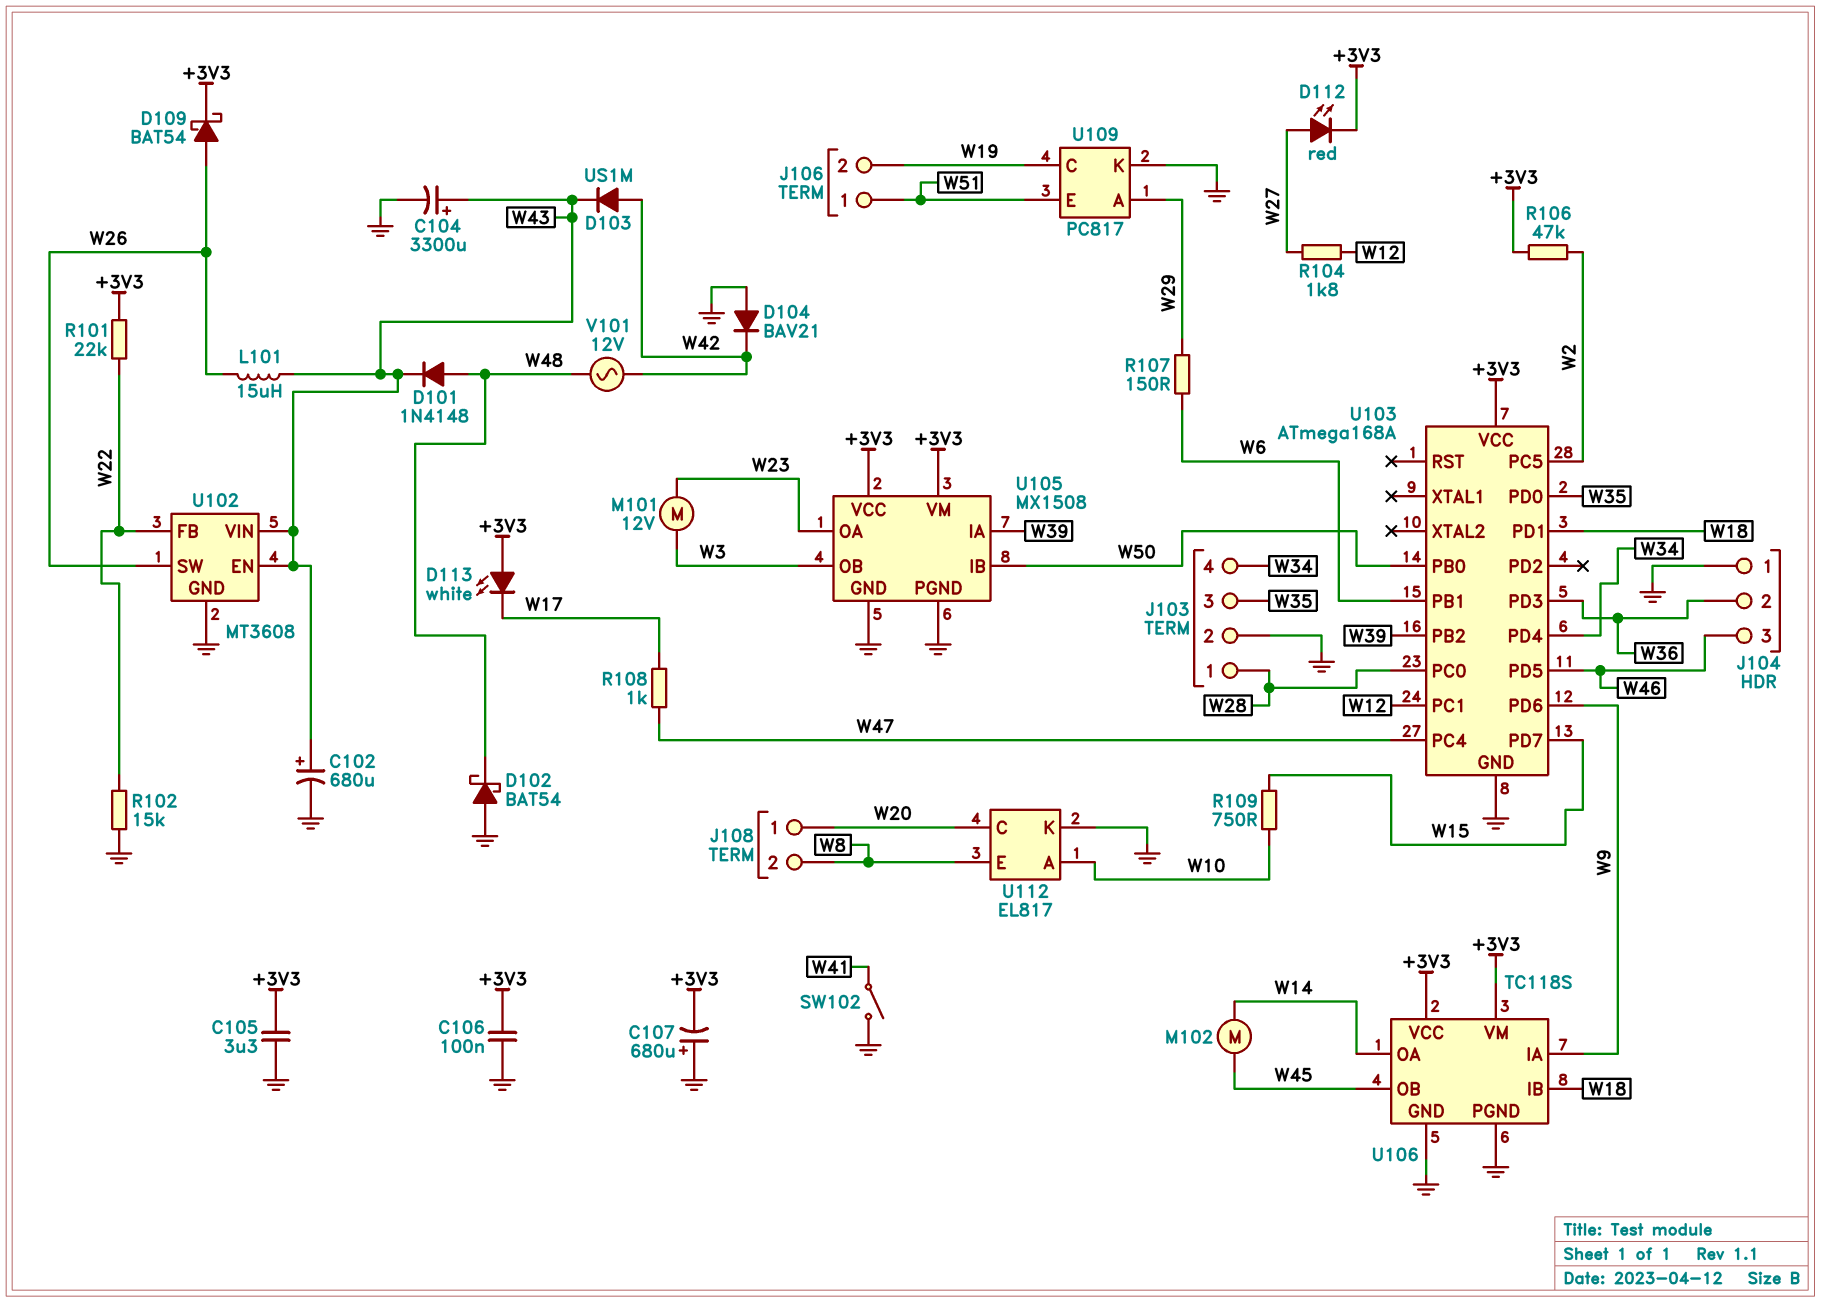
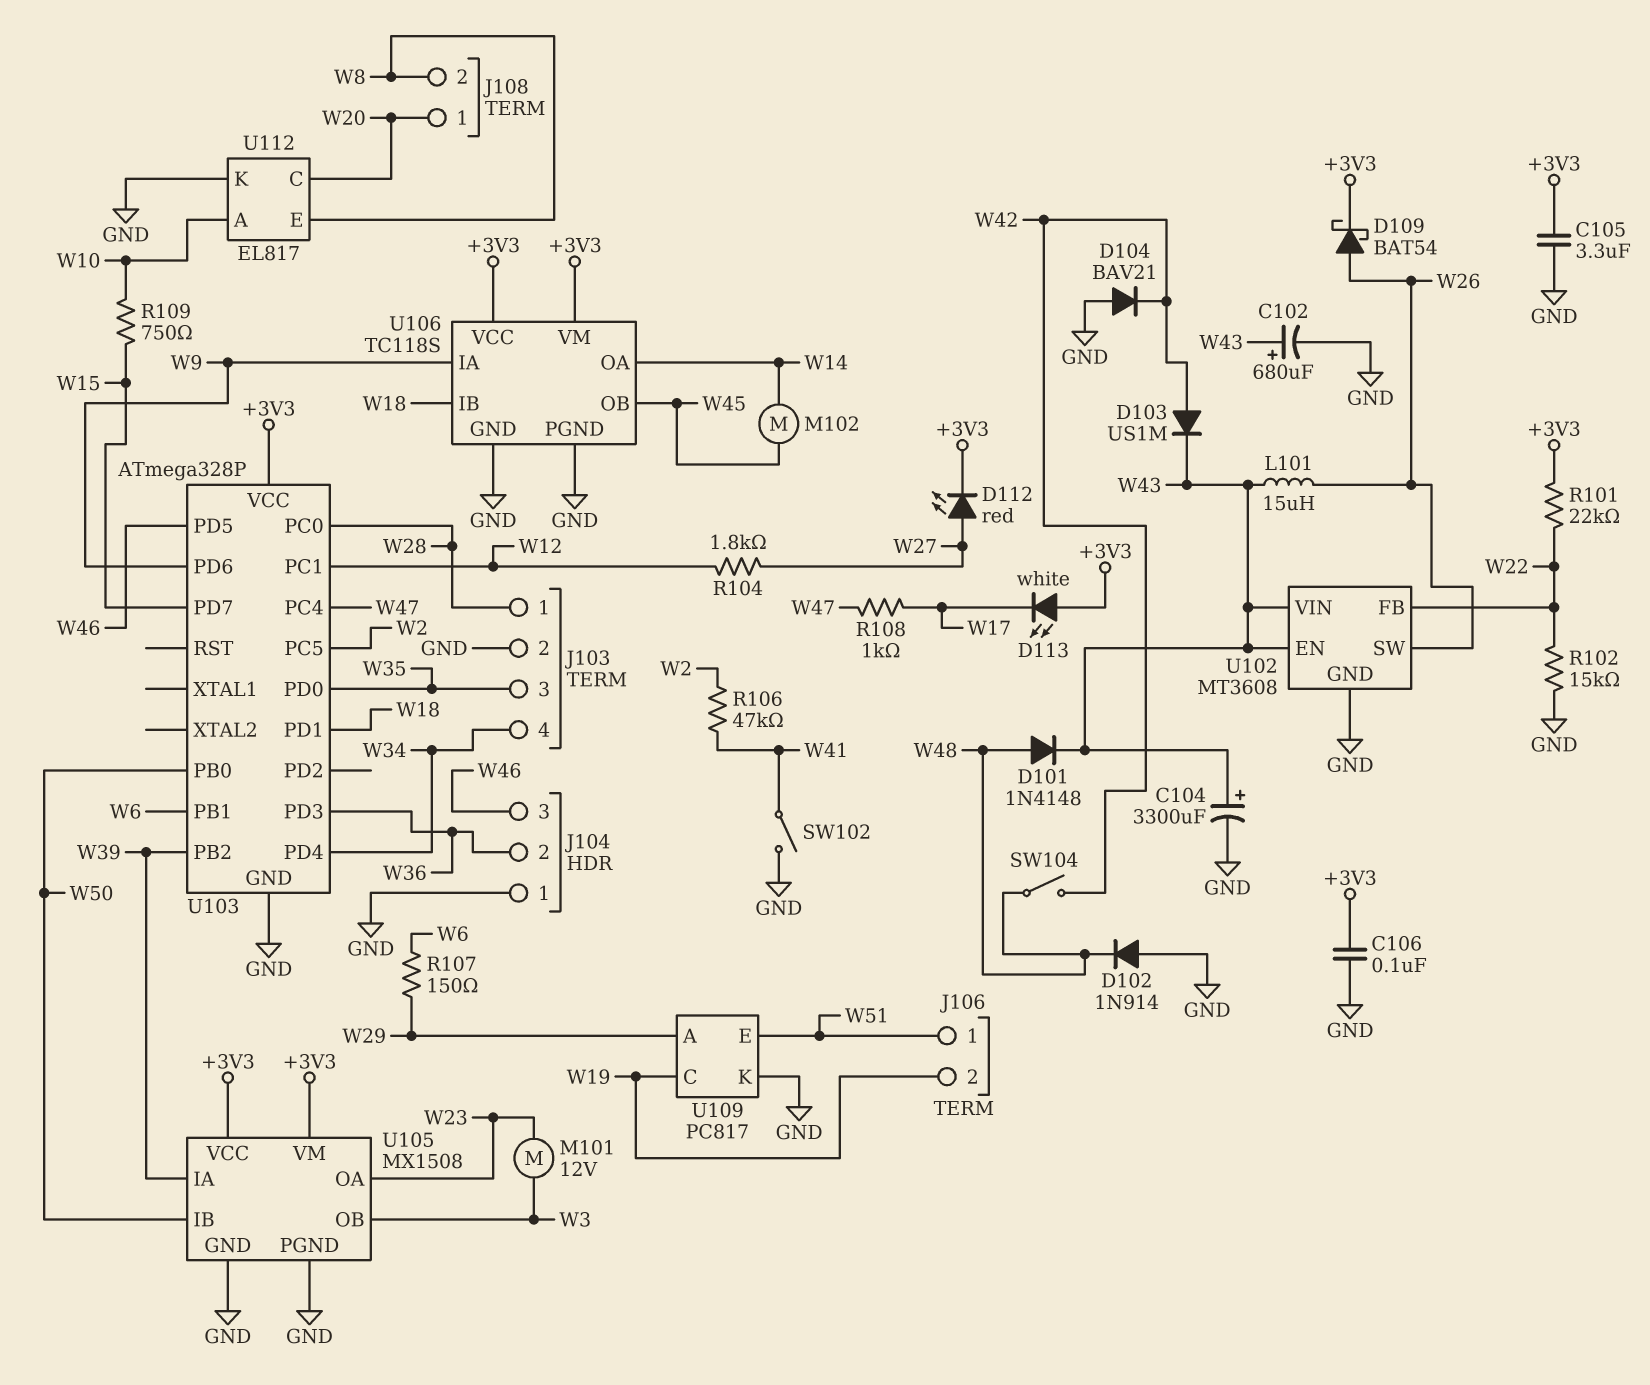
C107: 680uF (plus GND, minus +3V3) -> none
D102: schottky BAT54 (A GND, K W48) -> diode 1N914 (A GND, K W48)
R106: 47k (+3V3, W2) -> 47k (W2, W41)
SW104: none -> switch (W42, W48)
U103: ATmega168A -> ATmega328P
V101: AC 12V (W42, W48) -> none

